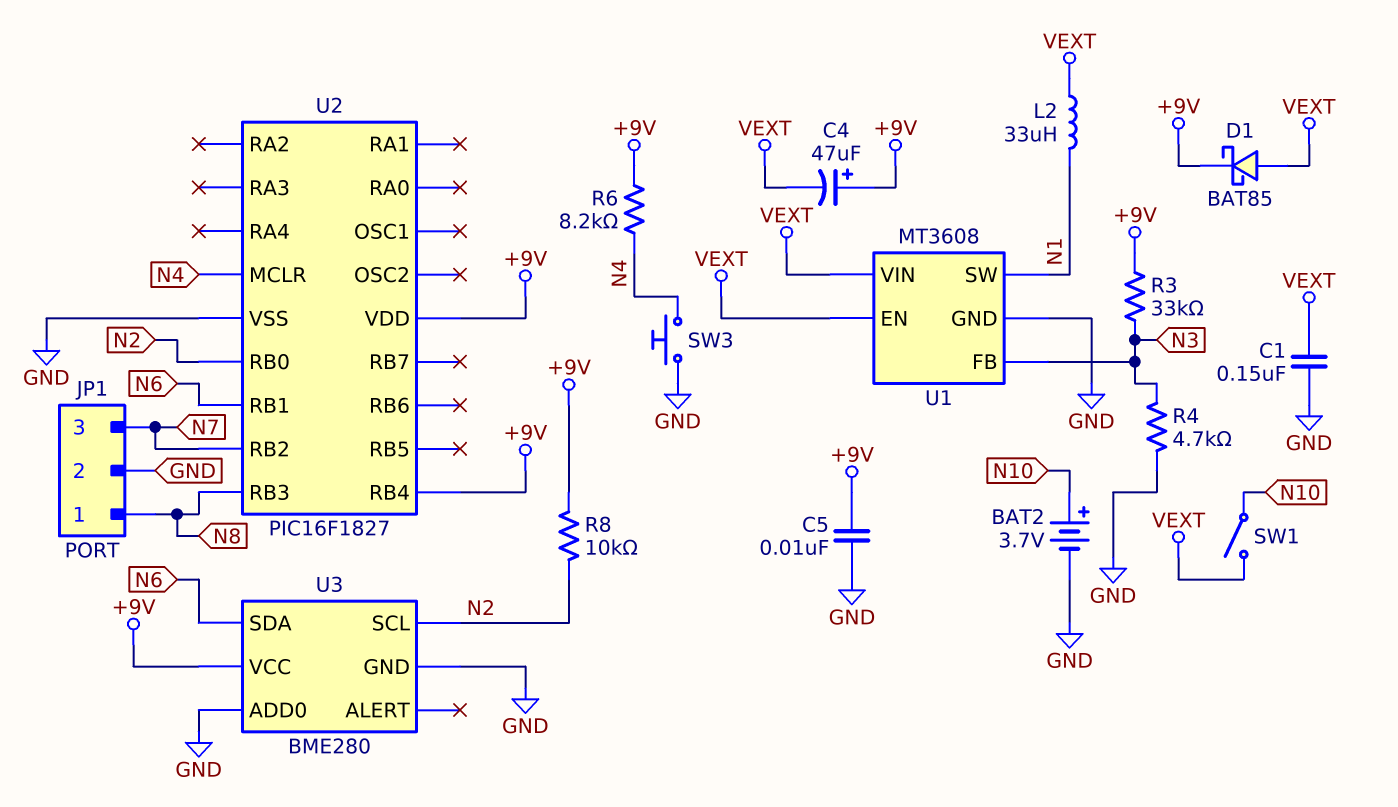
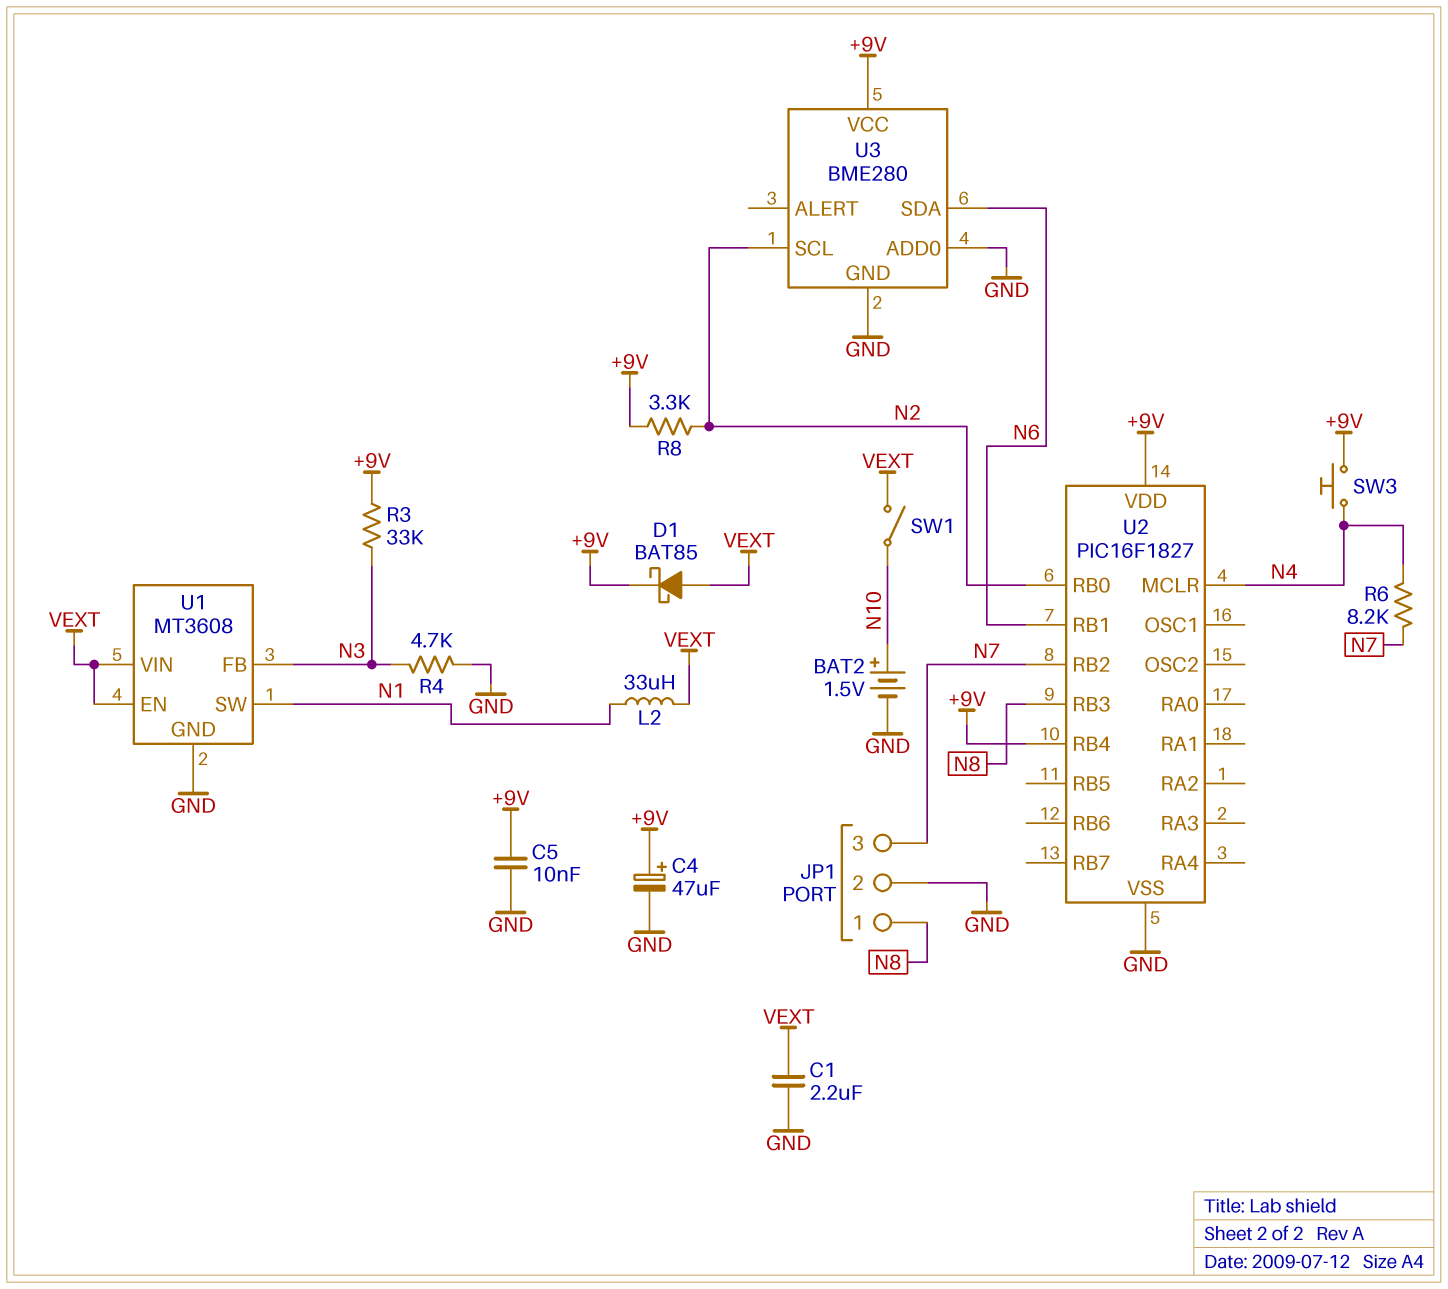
BAT2: 3.7V (plus N10, minus GND) -> 1.5V (plus N10, minus GND)
C1: 150nF (GND, VEXT) -> 2.2uF (GND, VEXT)
C4: 47uF (plus +9V, minus VEXT) -> 47uF (plus +9V, minus GND)
R6: 8.2k (+9V, N4) -> 8.2k (N4, N7)
R8: 10k (+9V, N2) -> 3.3k (+9V, N2)
SW3: button (GND, N4) -> button (+9V, N4)

